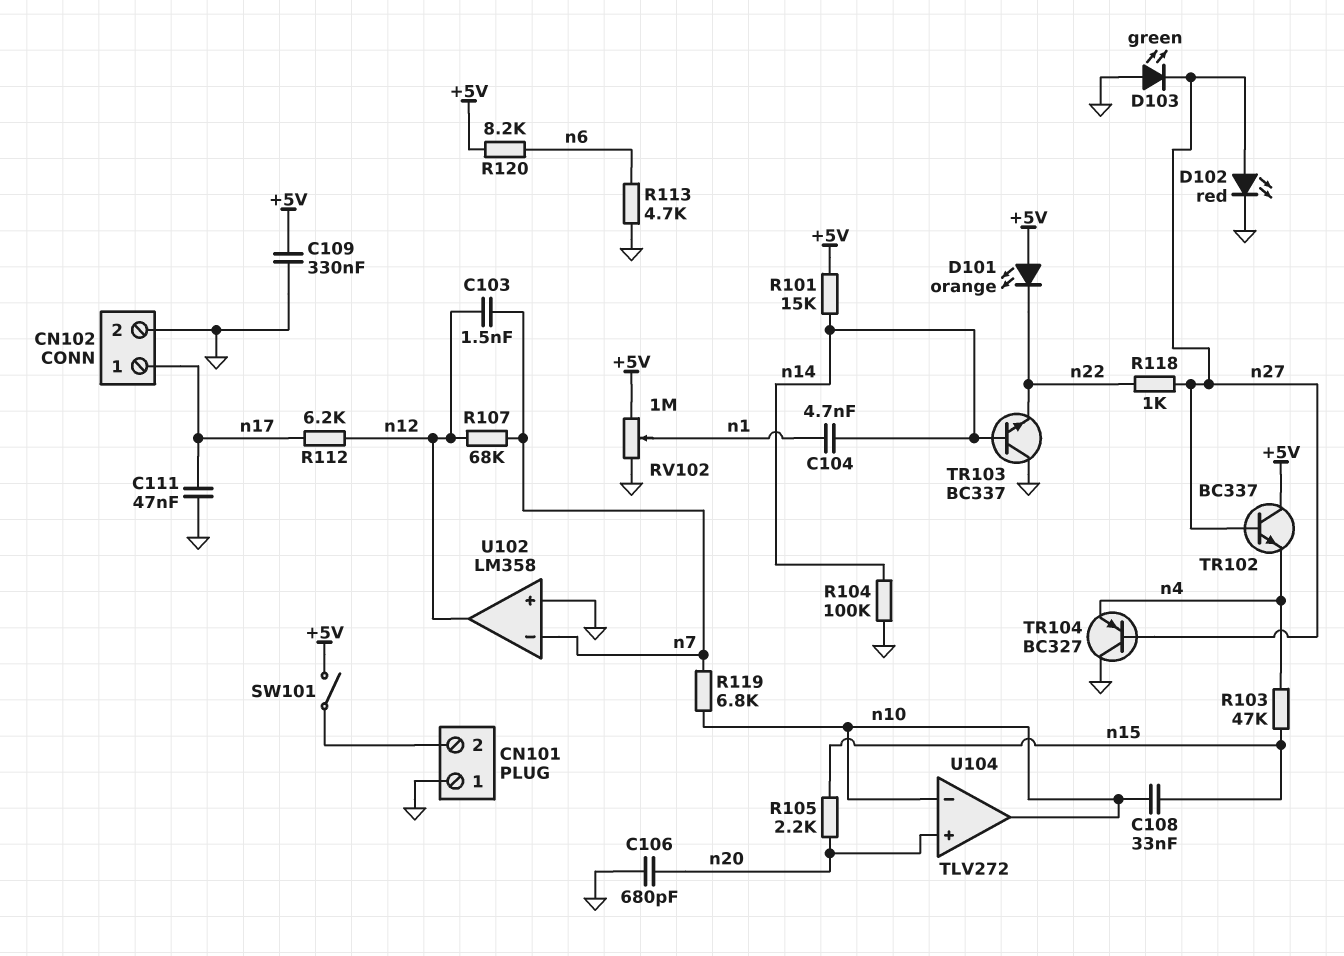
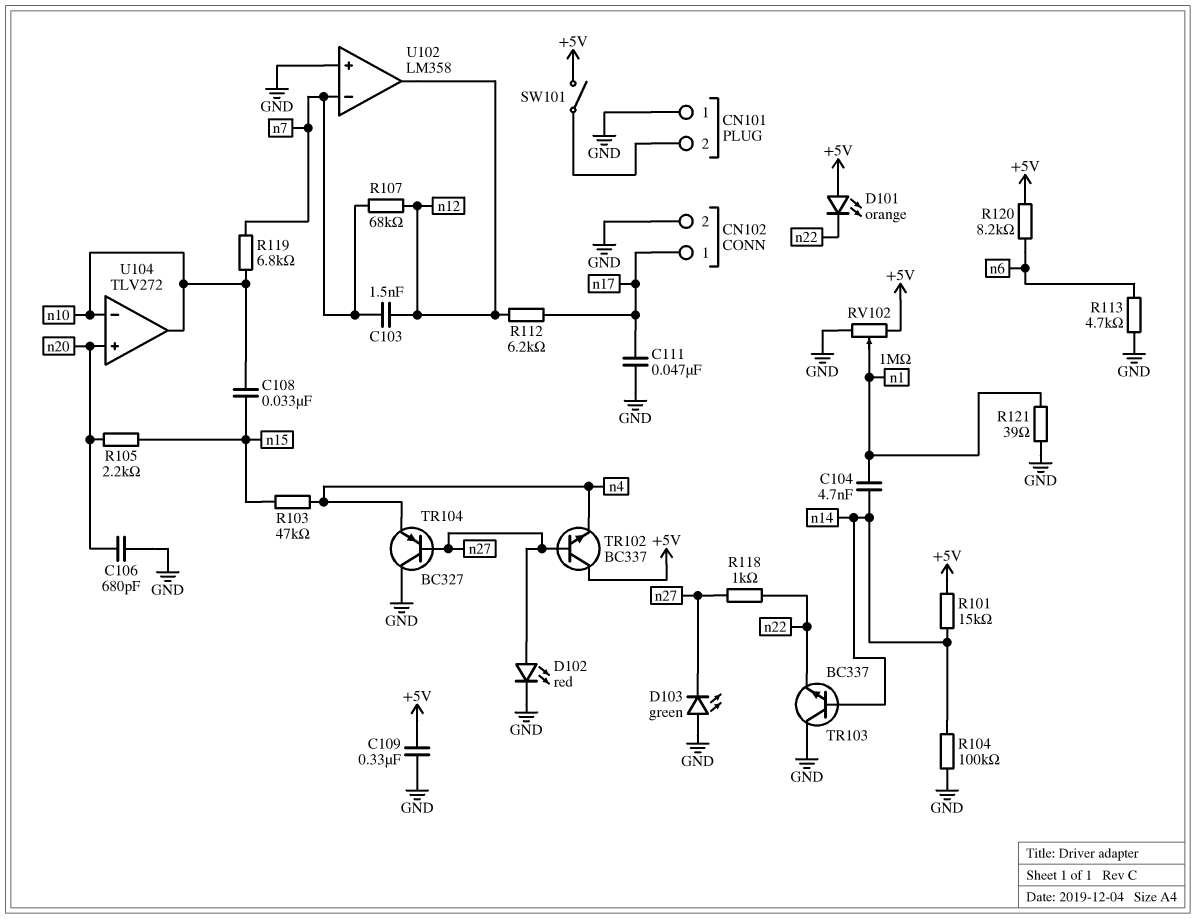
R121: none -> 39 (GND, n1)

